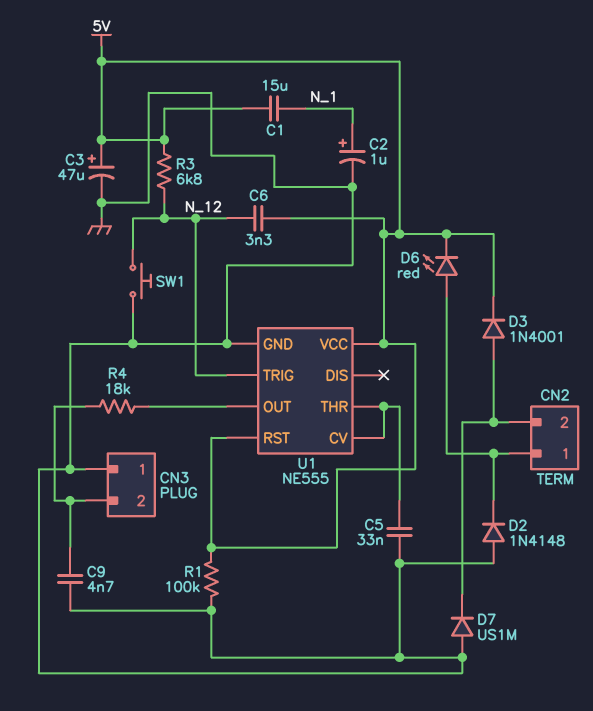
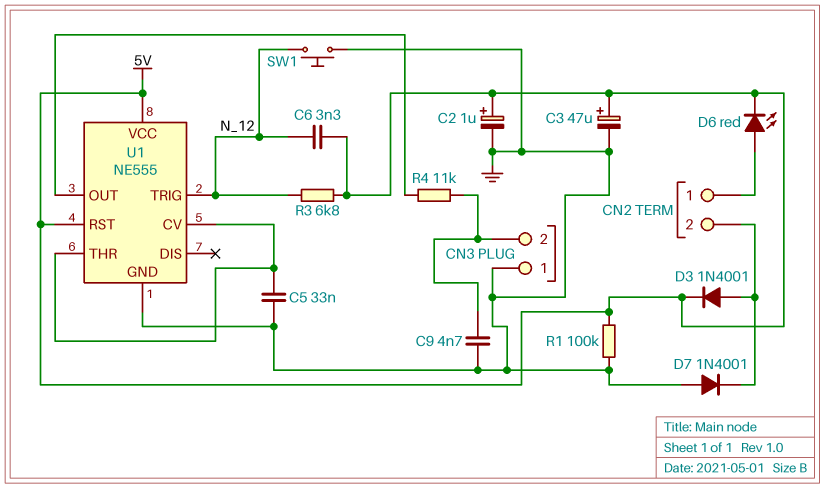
C1: 15uF (5V, N_1) -> none
C2: 1uF (plus N_1, minus GND) -> 1uF (plus 5V, minus GND)
D2: diode 1N4148 (A GND, K CN2/1) -> none
D7: diode US1M (A GND, K CN2/2) -> diode 1N4001 (A GND, K CN2/2)
R4: 18k (CN3/2, U1/OUT) -> 11k (CN3/2, U1/OUT)

